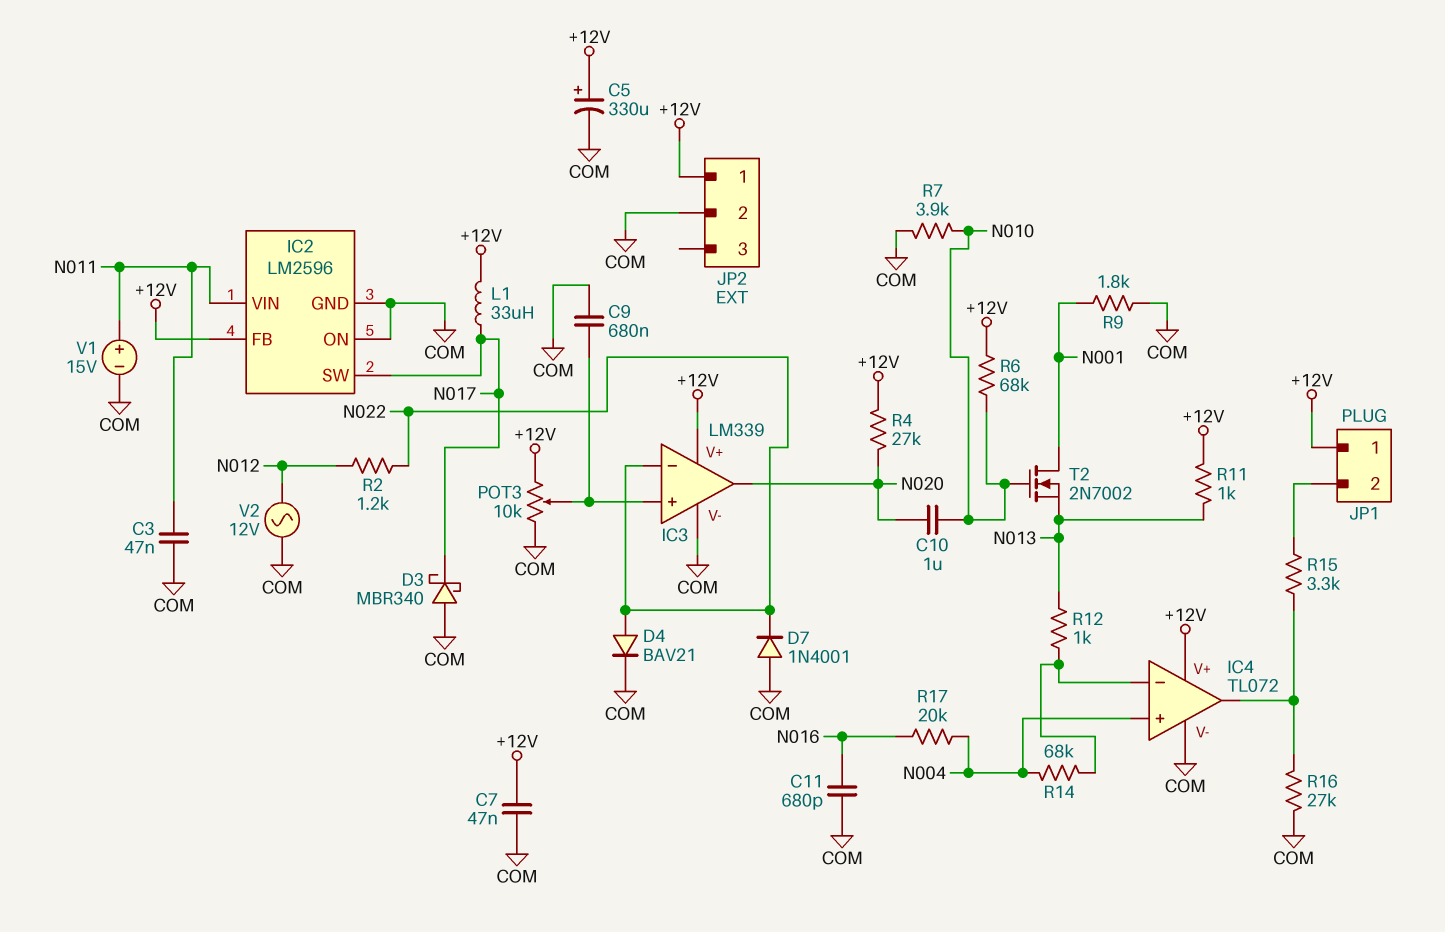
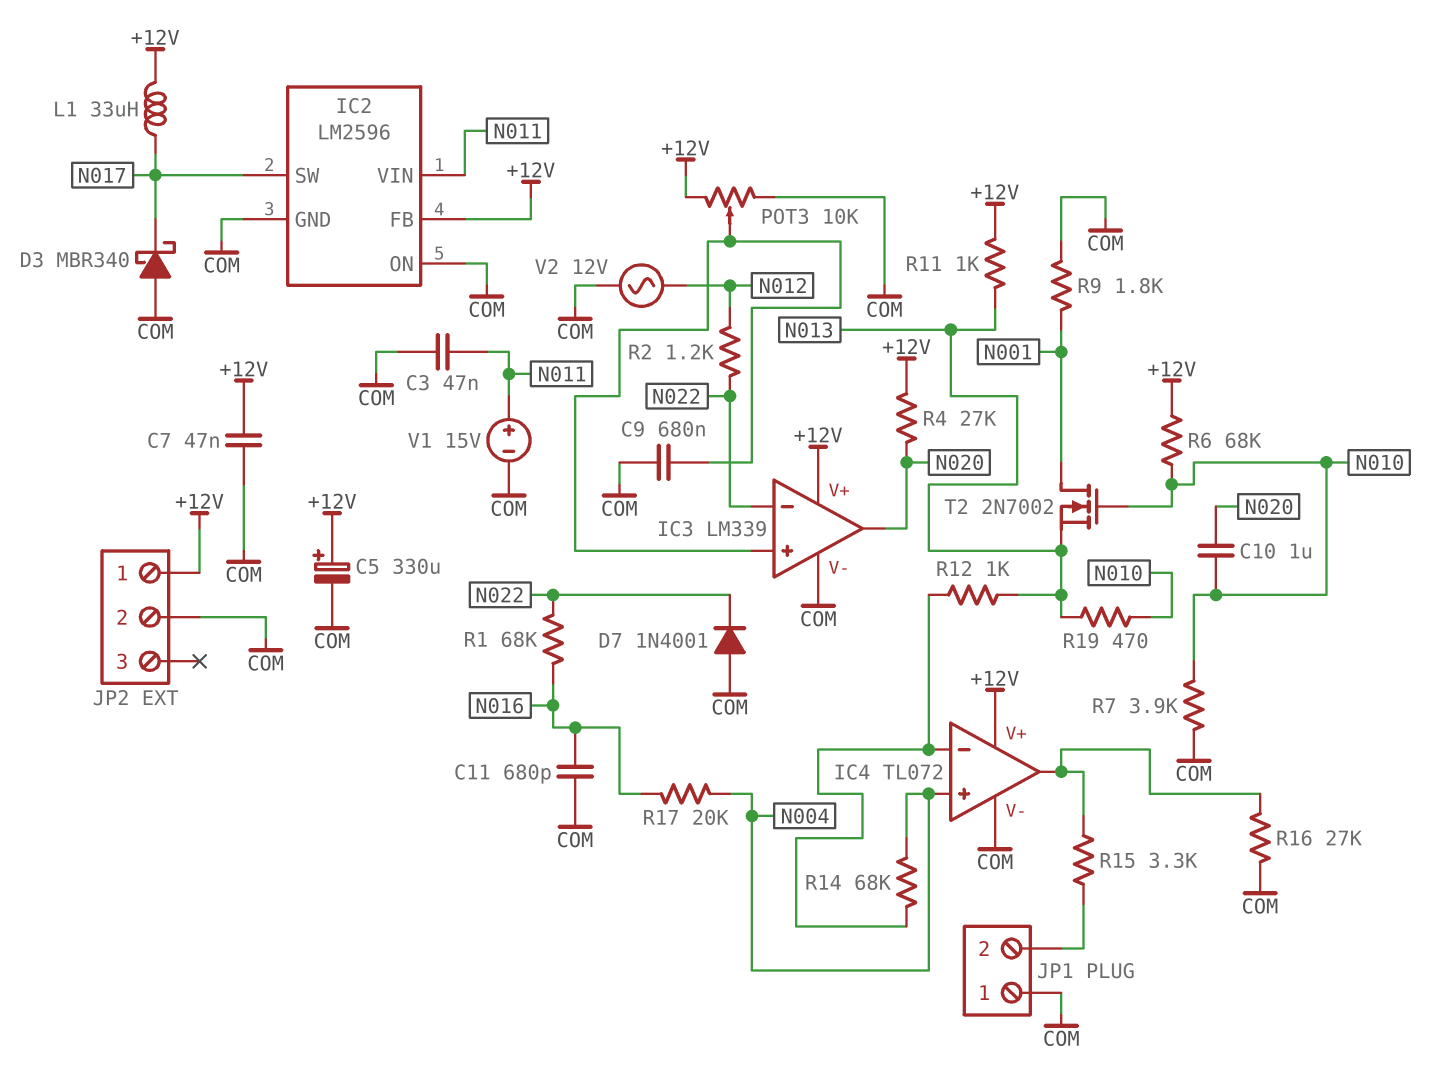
D4: diode BAV21 (A N022, K COM) -> none
JP1 pin 1: +12V -> COM
R1: none -> 68k (N016, N022)
R19: none -> 470 (N010, N013)

